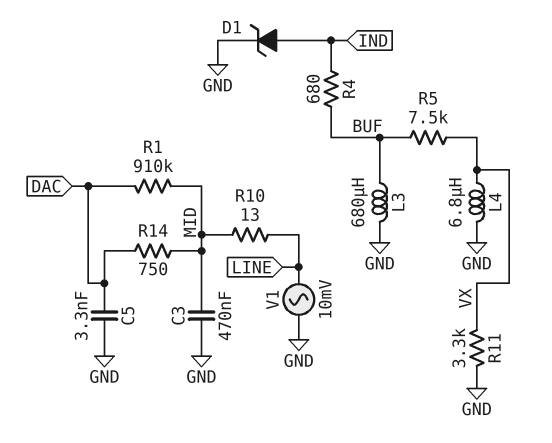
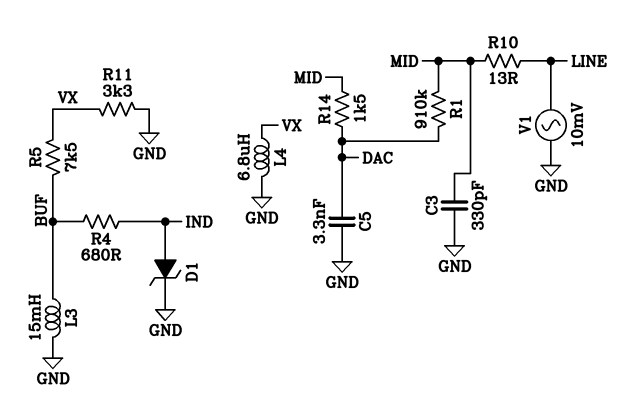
C3: 470nF (GND, MID) -> 330pF (GND, MID)
L3: 680uH (BUF, GND) -> 15mH (BUF, GND)
R14: 750 (DAC, MID) -> 1.5k (DAC, MID)

